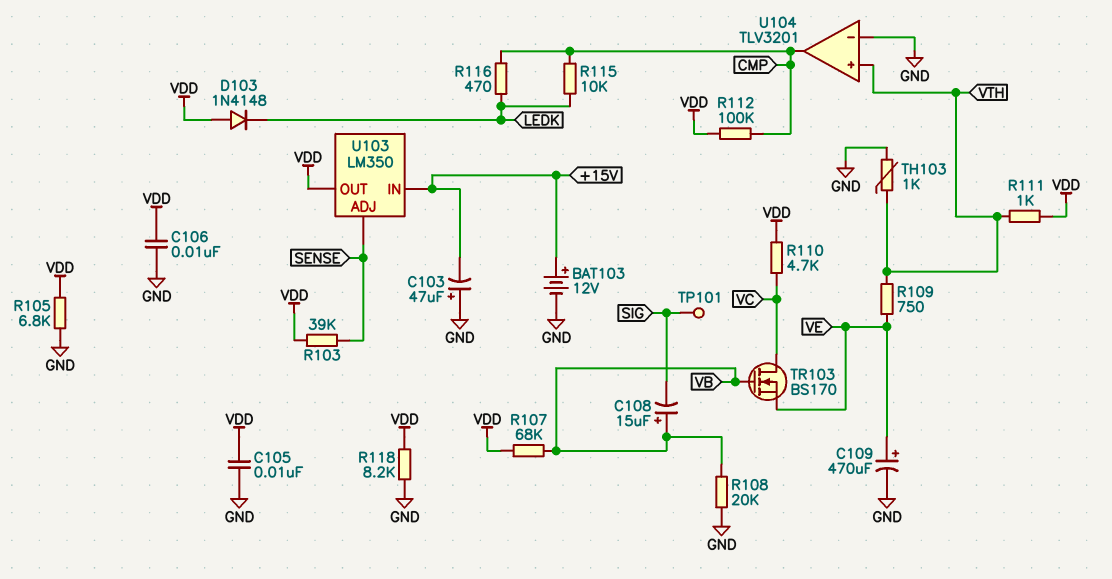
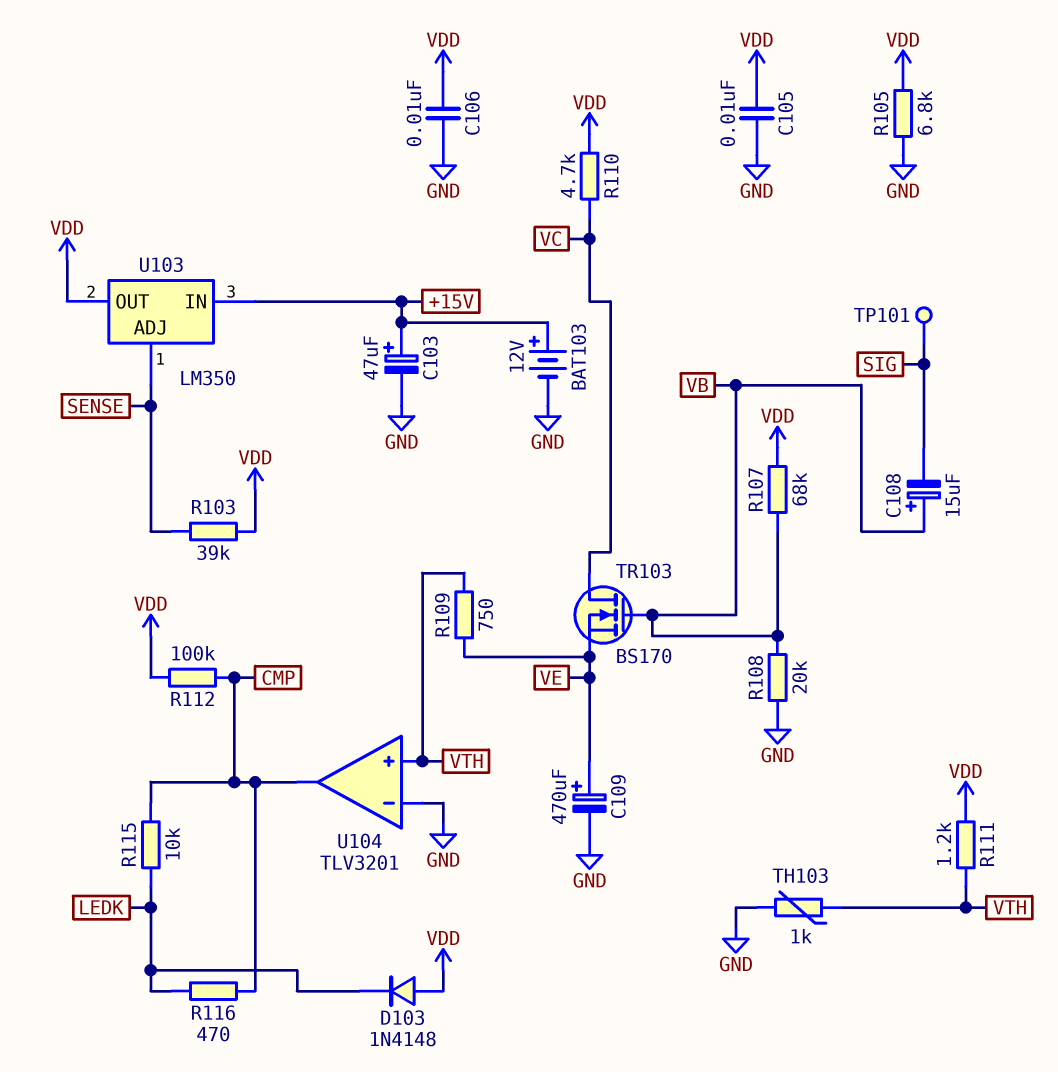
C103: 47uF (plus GND, minus +15V) -> 47uF (plus +15V, minus GND)
R111: 1k (VDD, VTH) -> 1.2k (VDD, VTH)
R118: 8.2k (GND, VDD) -> none

